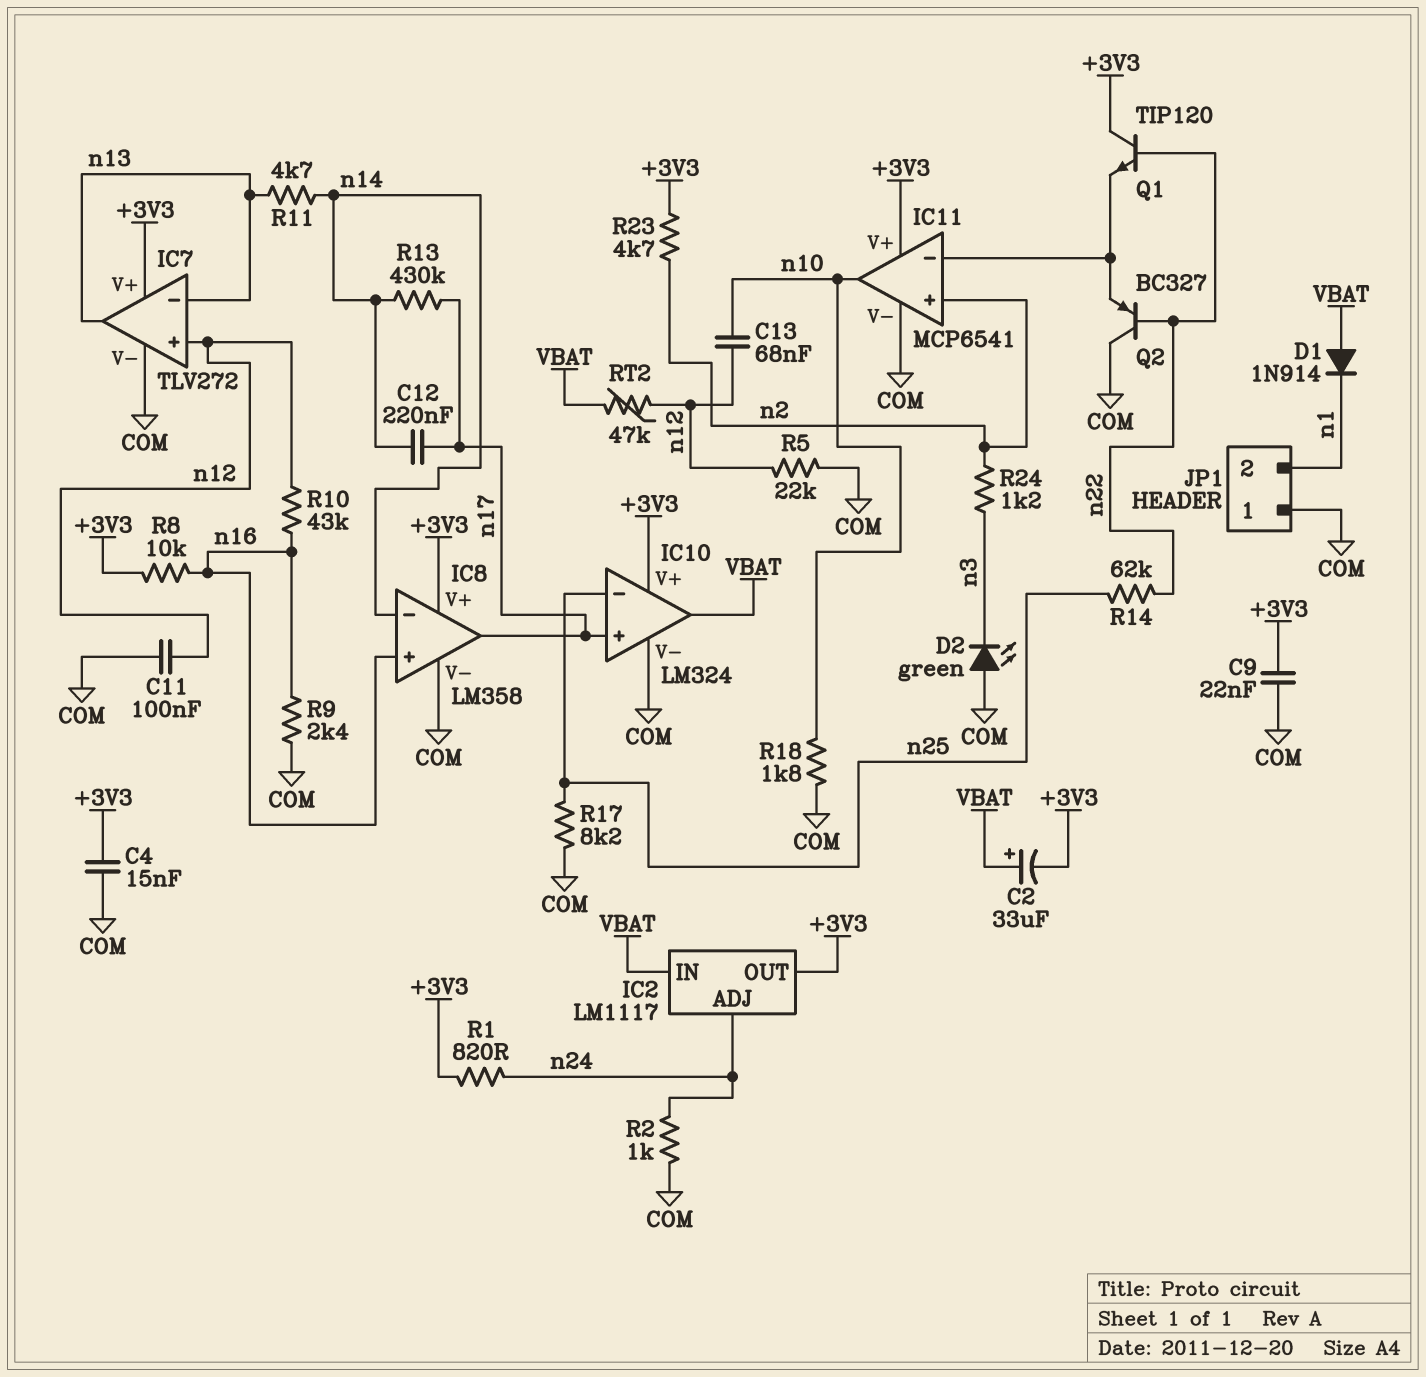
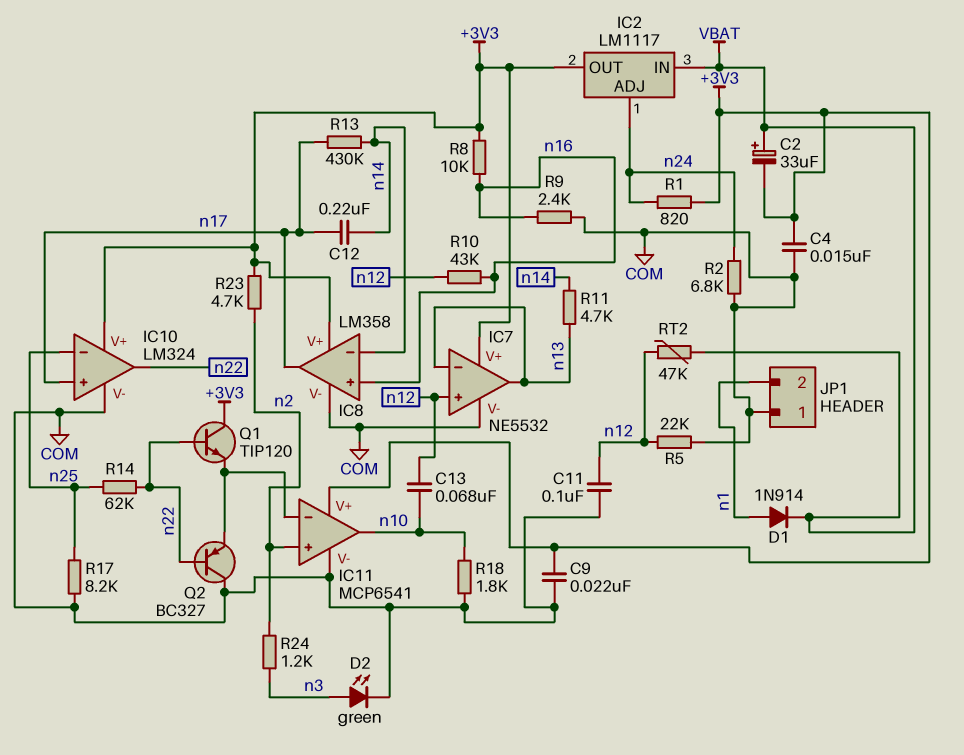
D1: diode 1N914 (A VBAT, K n1) -> diode 1N914 (A n1, K VBAT)
D2: LED green (A COM, K n3) -> LED green (A n3, K COM)
IC7: TLV272 -> NE5532
IC10 pin out: VBAT -> n22
R2: 1k (COM, n24) -> 6.8k (COM, n24)

